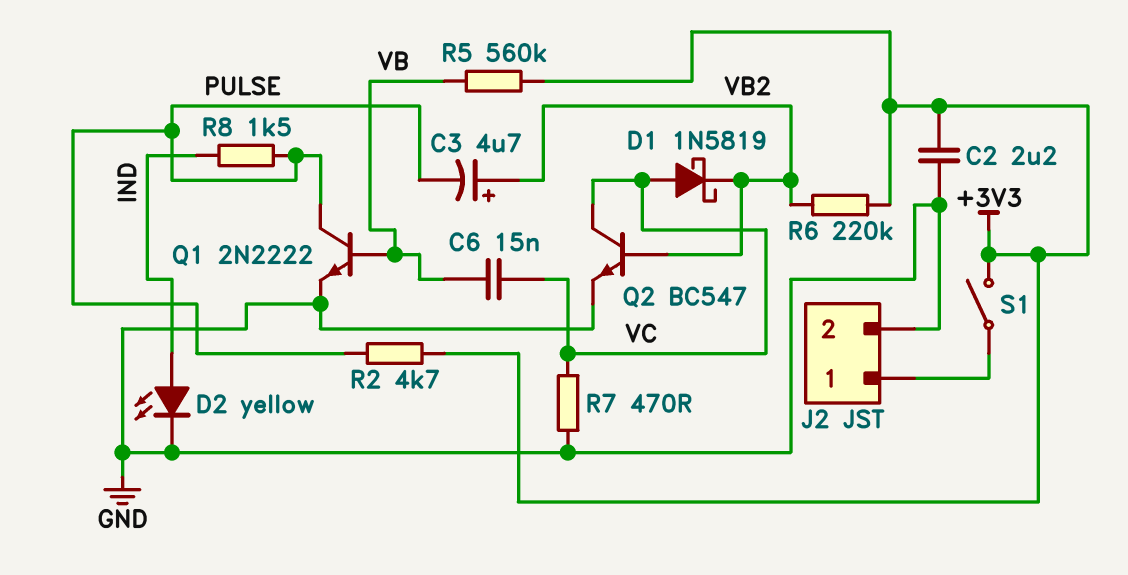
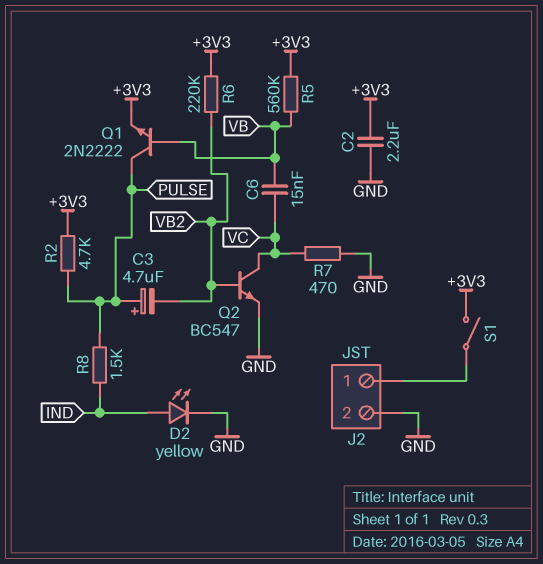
C3: 4.7uF (plus VB2, minus PULSE) -> 4.7uF (plus PULSE, minus VB2)
D1: schottky 1N5819 (A VC, K VB2) -> none
Q1: NPN 2N2222 (B VB, C PULSE, E GND) -> NPN 2N2222 (B VB, C PULSE, E +3V3)

